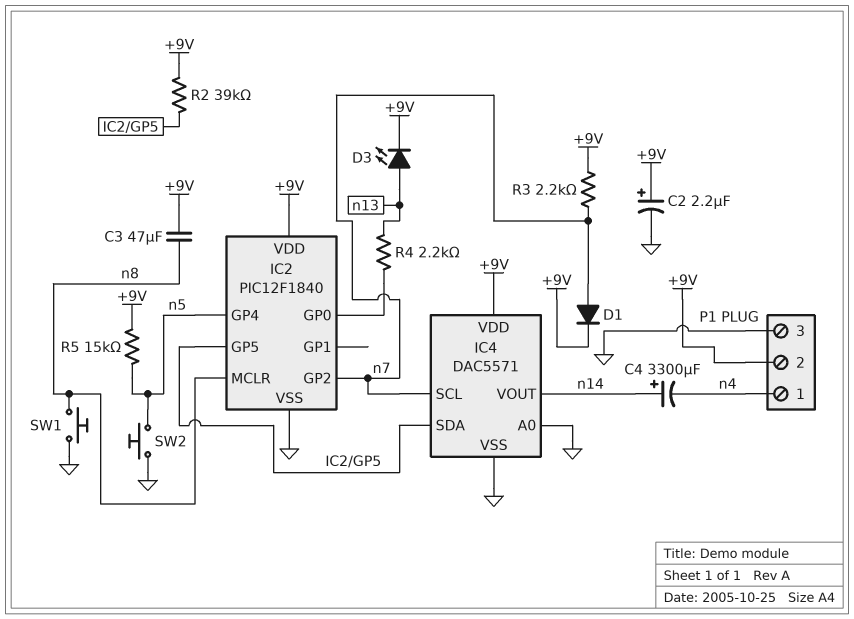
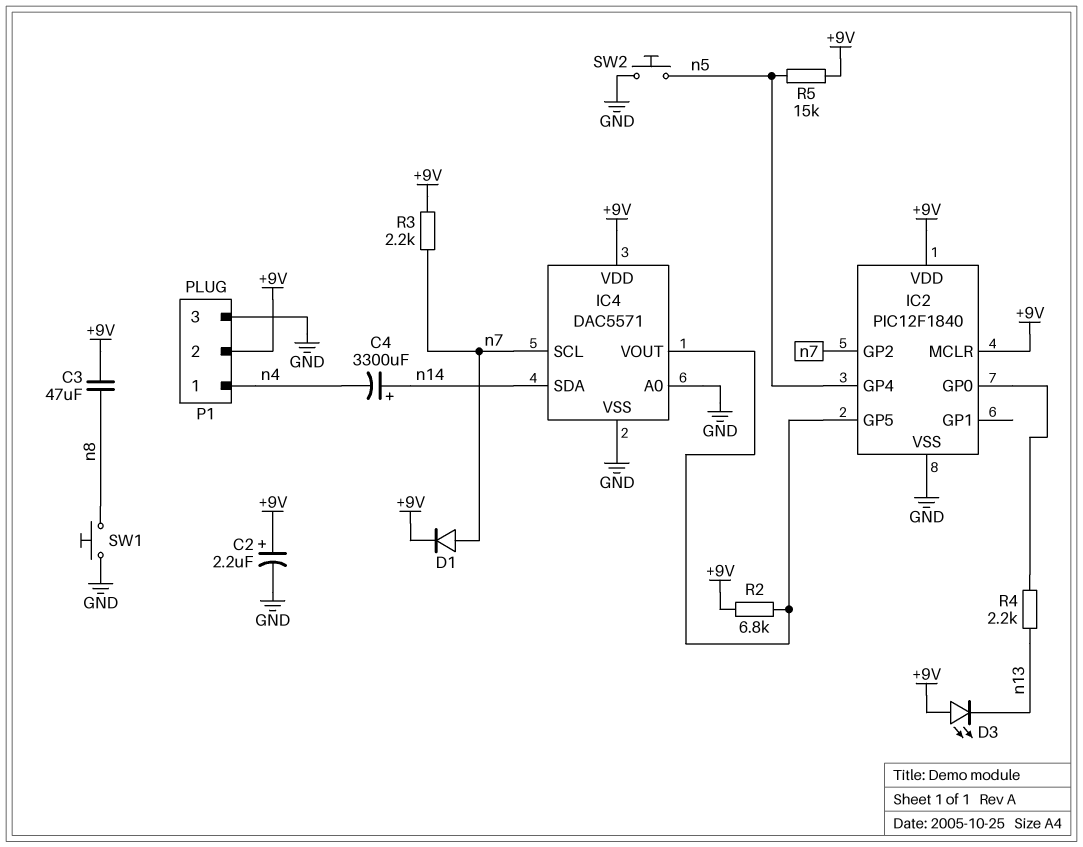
D3: LED (A n13, K +9V) -> LED (A +9V, K n13)
IC2 pin MCLR: n8 -> +9V
IC4 pin SDA: IC2/GP5 -> n14
IC4 pin VOUT: n14 -> IC2/GP5
R2: 39k (+9V, IC2/GP5) -> 6.8k (+9V, IC2/GP5)

